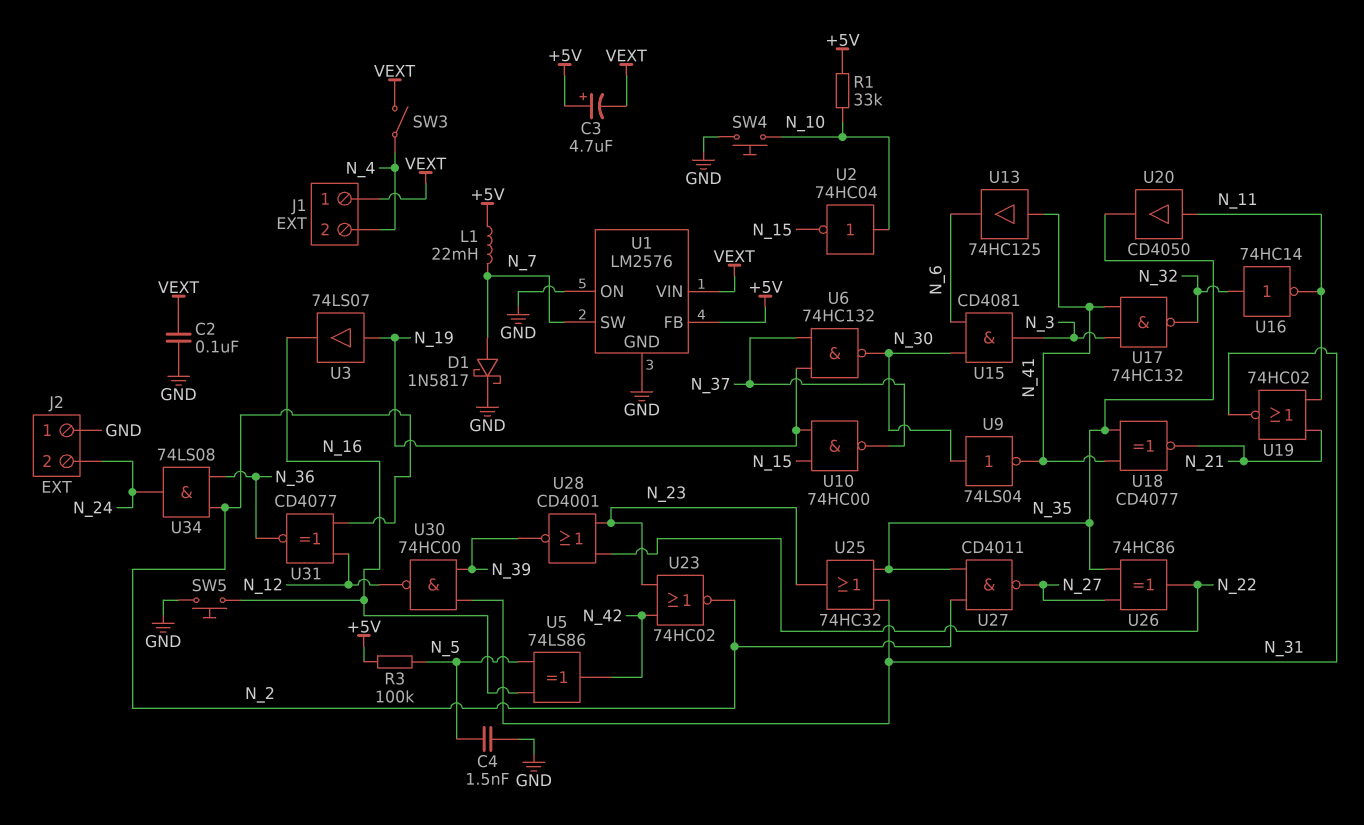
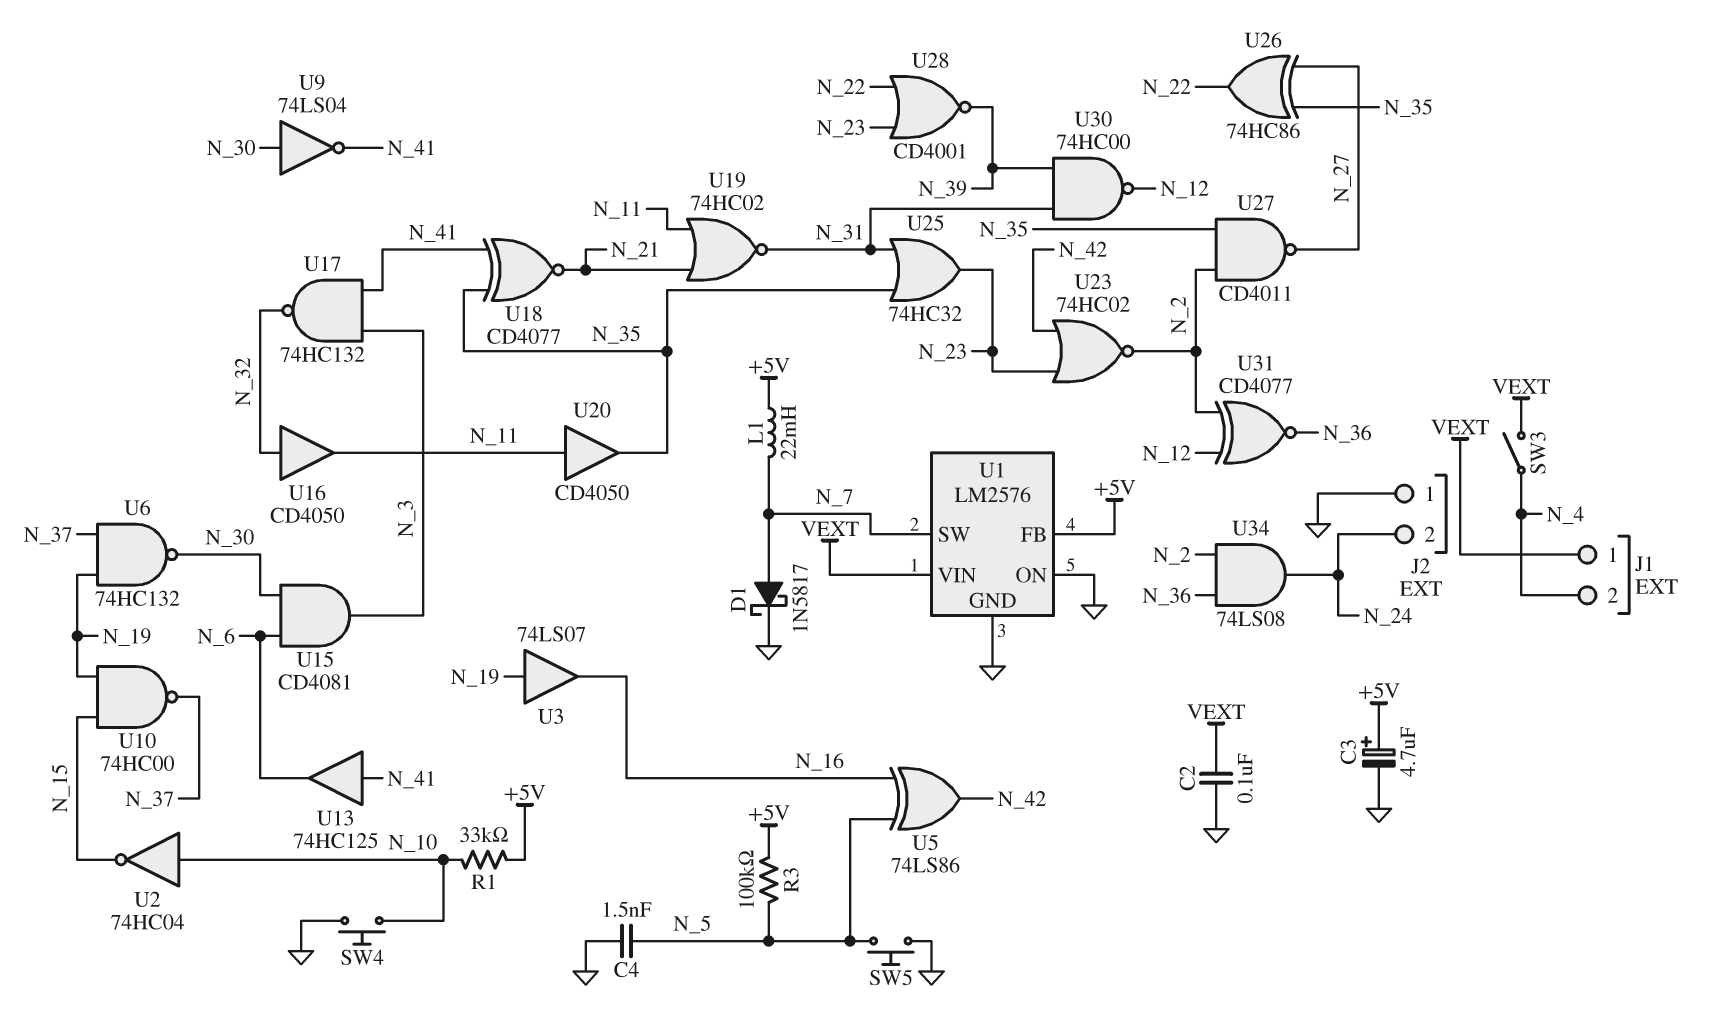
C3: 4.7uF (plus +5V, minus VEXT) -> 4.7uF (plus +5V, minus GND)
SW5: button (GND, N_16) -> button (GND, N_5)
U16: NOT 74HC14 (in N_32, out N_11) -> buffer CD4050 (in N_32, out N_11)

